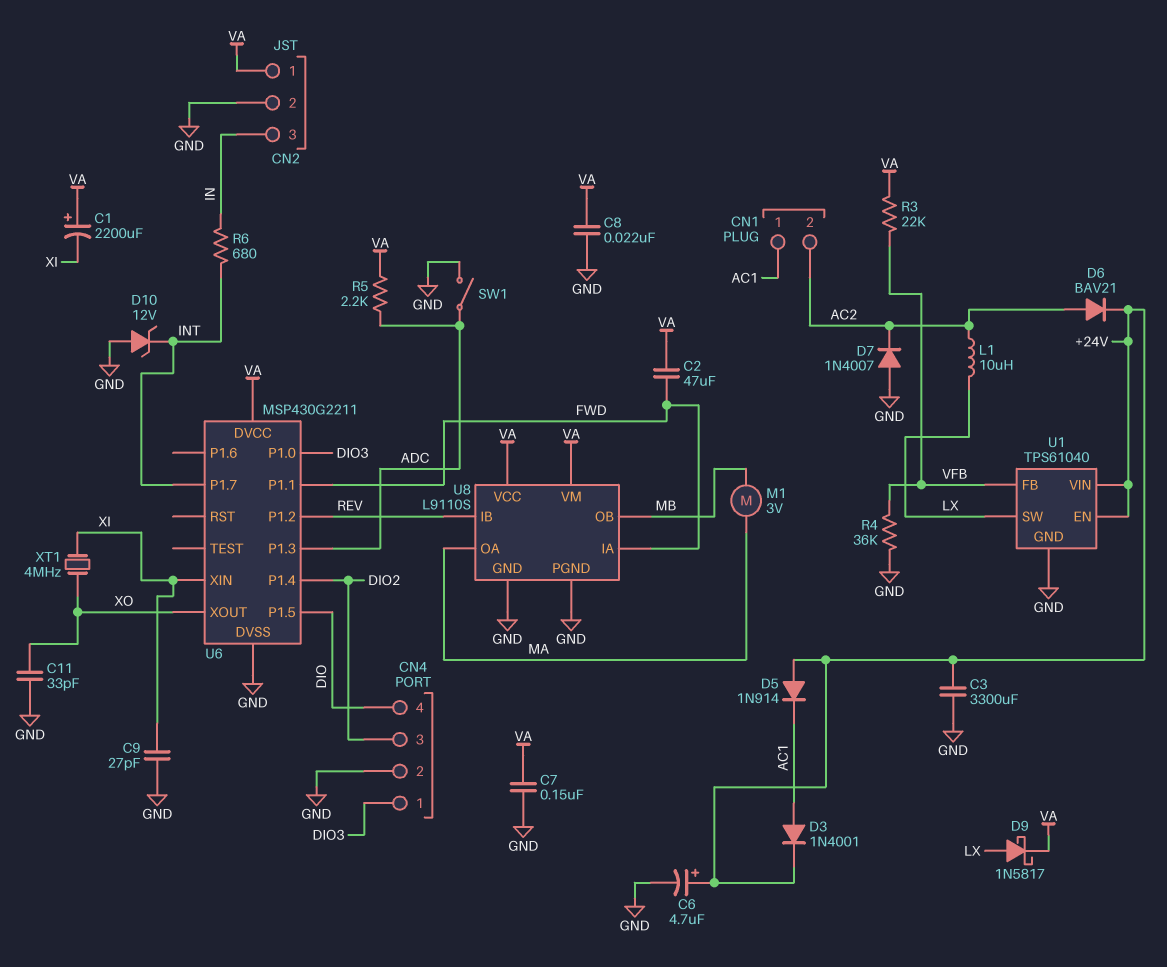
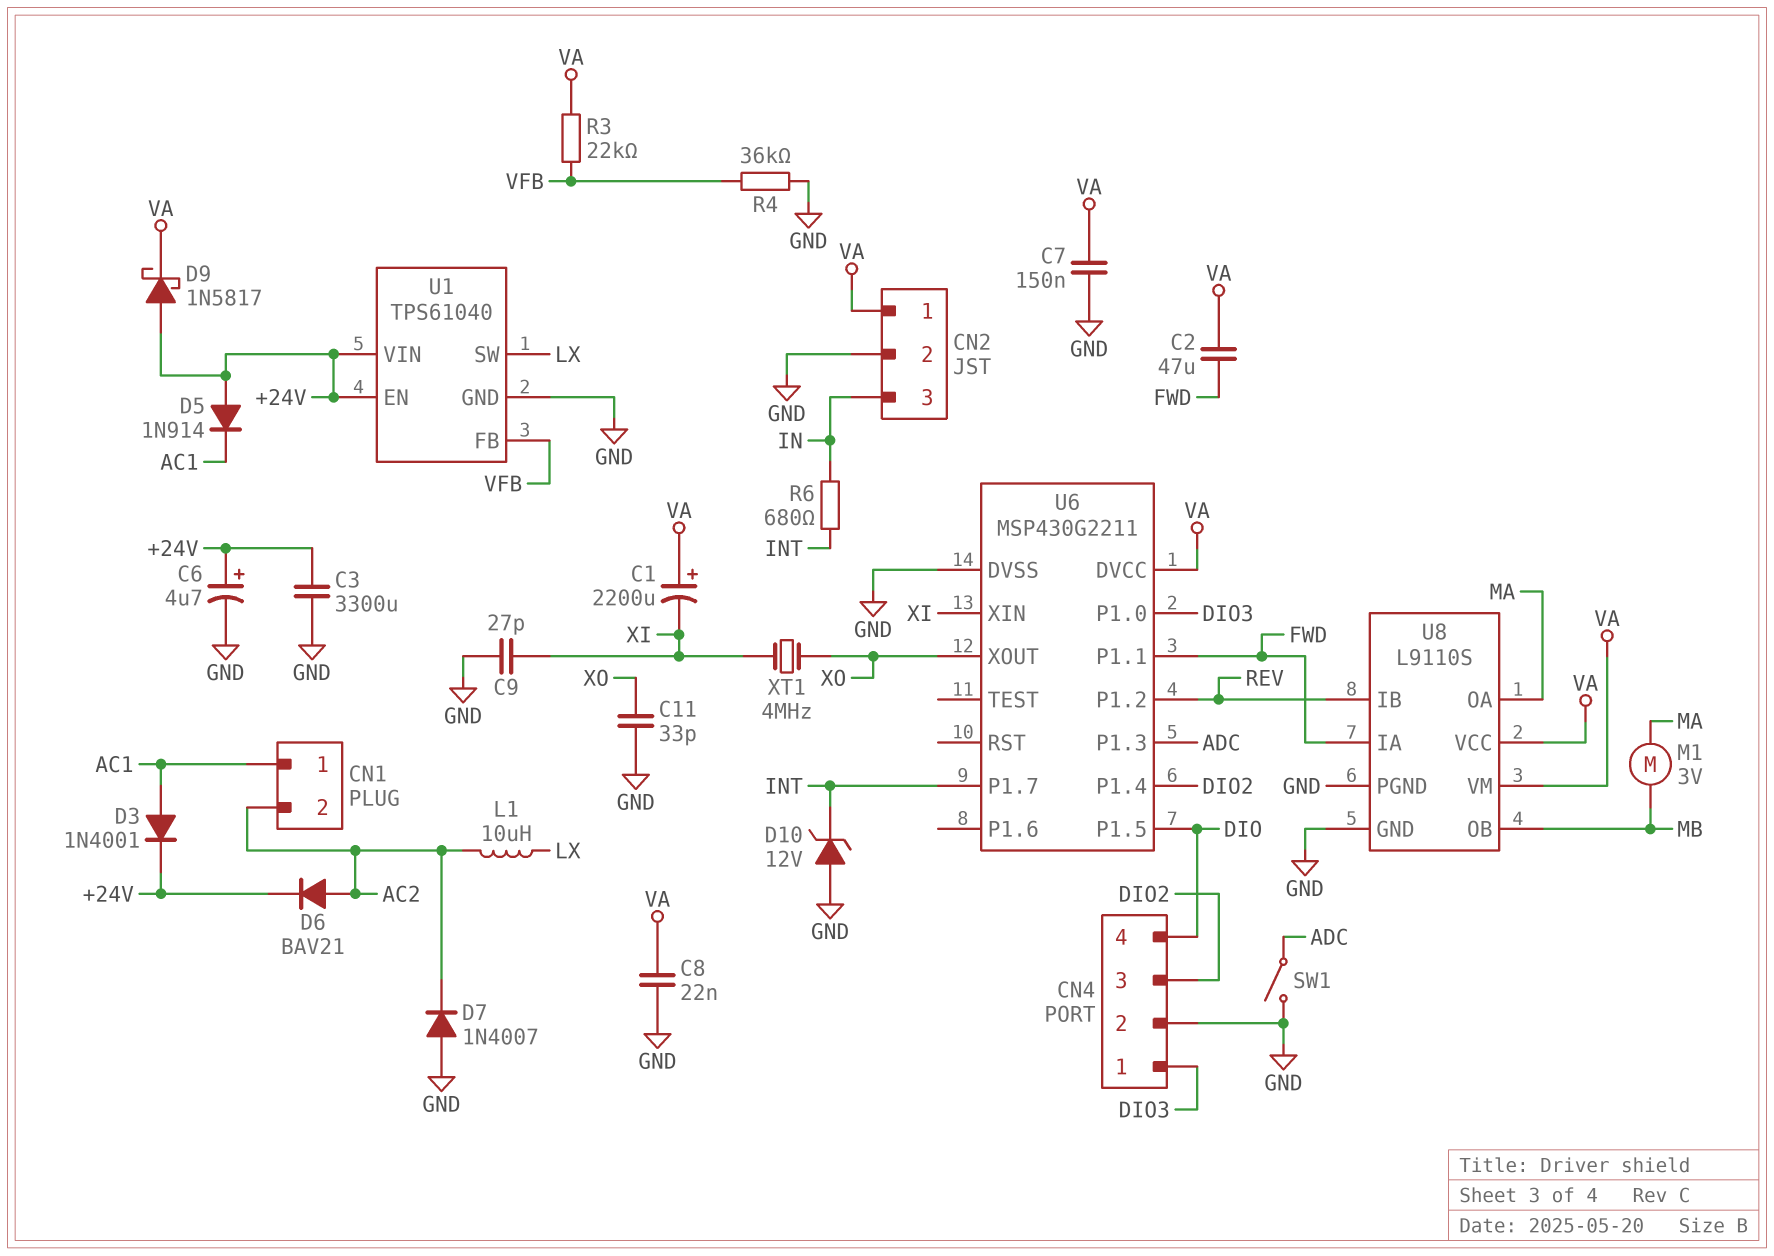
D9: schottky 1N5817 (A LX, K VA) -> schottky 1N5817 (A +24V, K VA)
R5: 2.2k (ADC, VA) -> none

